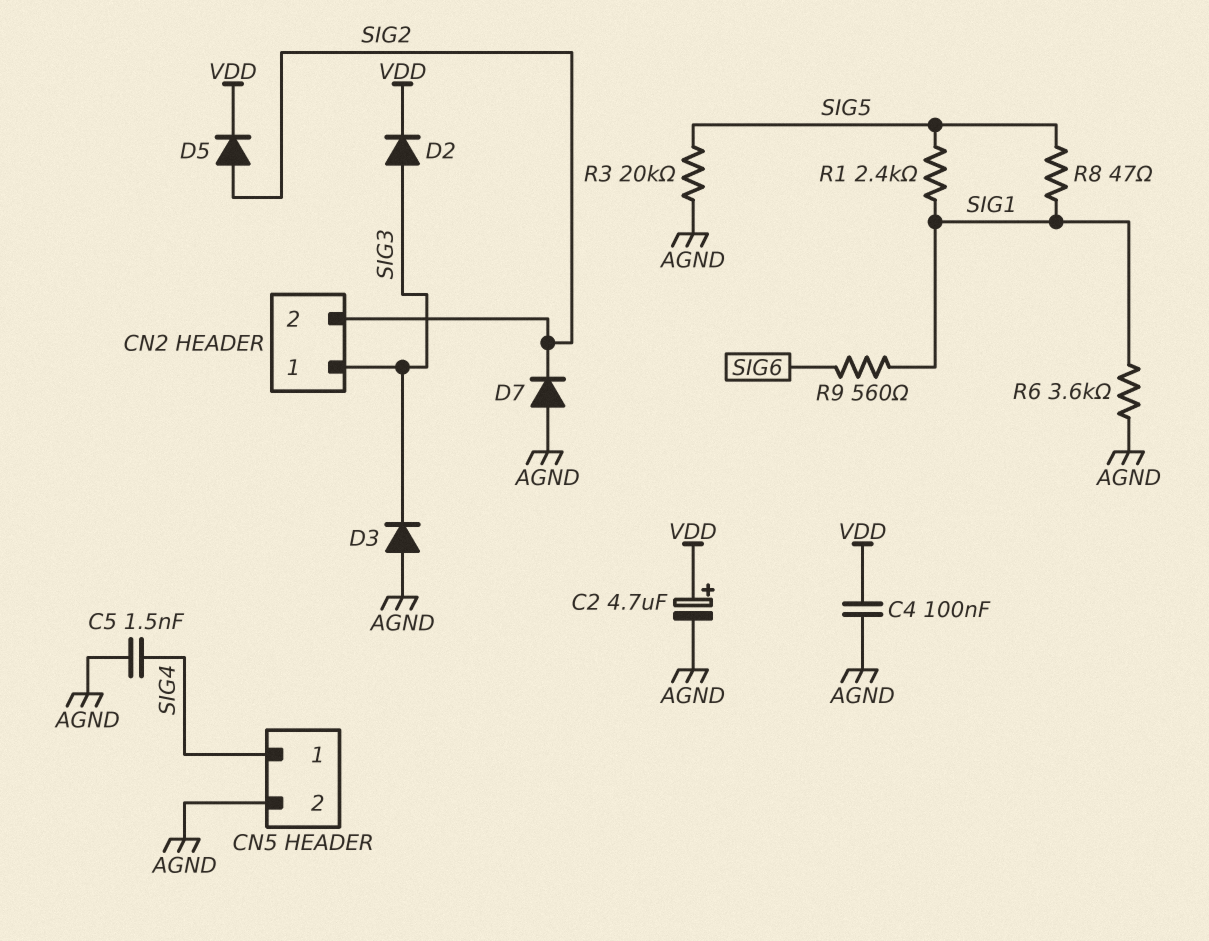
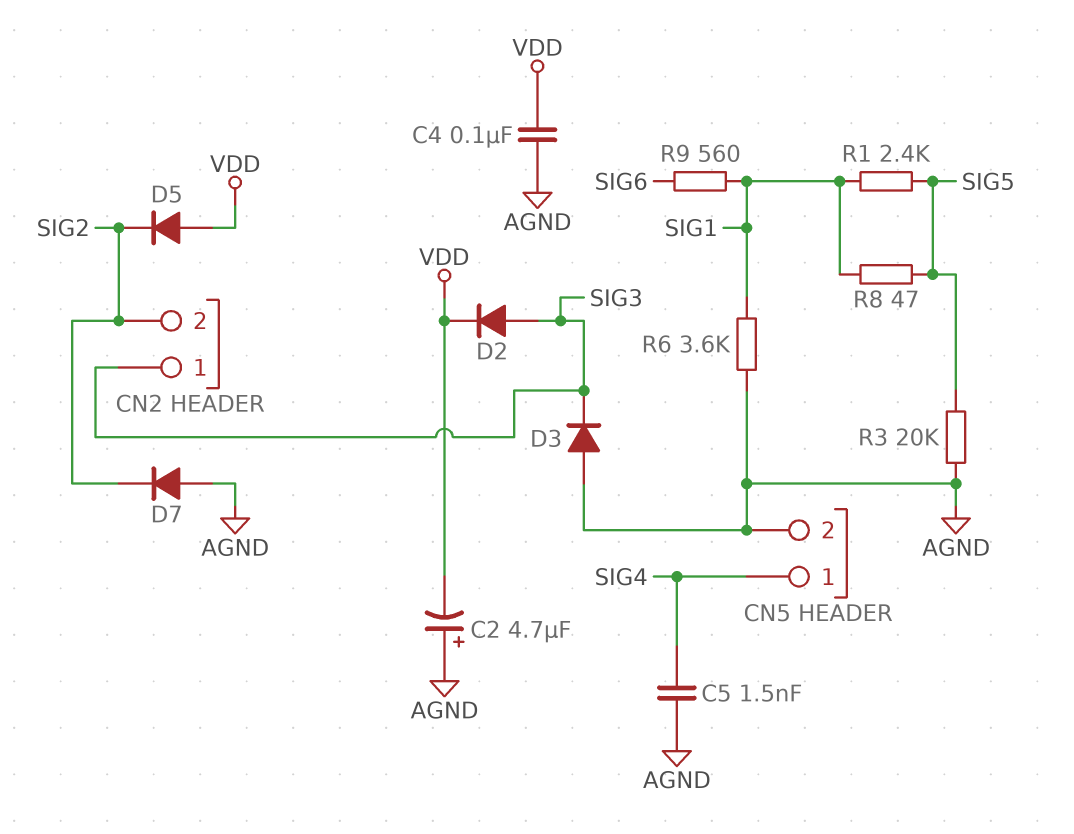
C2: 4.7uF (plus VDD, minus AGND) -> 4.7uF (plus AGND, minus VDD)
D5: diode (A SIG2, K VDD) -> diode (A VDD, K SIG2)

